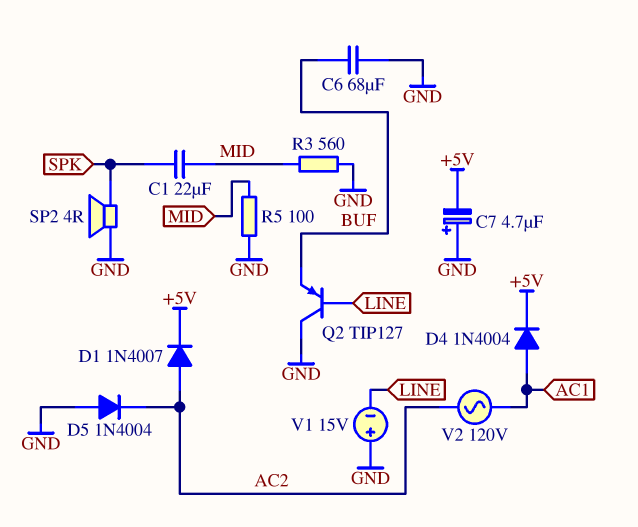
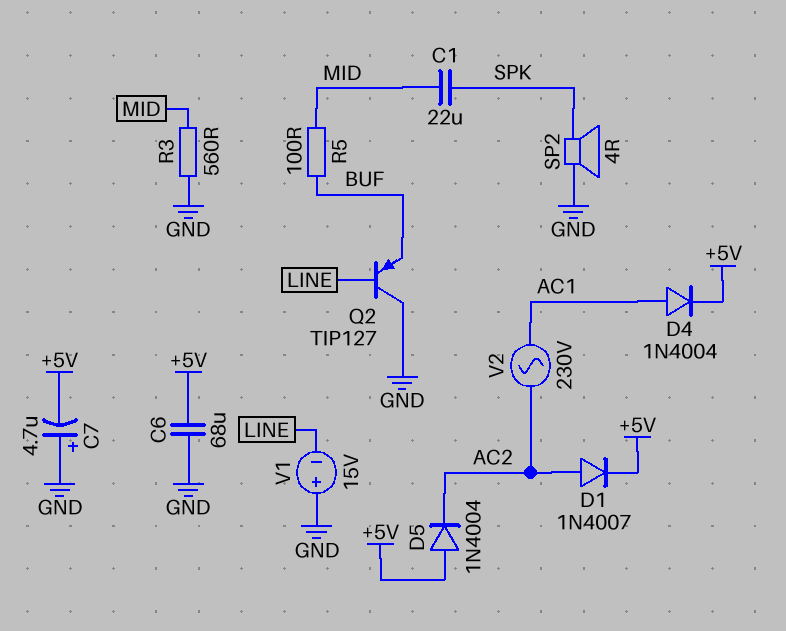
C6: 68uF (BUF, GND) -> 68uF (+5V, GND)
D5: diode 1N4004 (A GND, K AC2) -> diode 1N4004 (A +5V, K AC2)
R5: 100 (GND, MID) -> 100 (BUF, MID)
V2: AC 120V (AC1, AC2) -> AC 230V (AC1, AC2)

